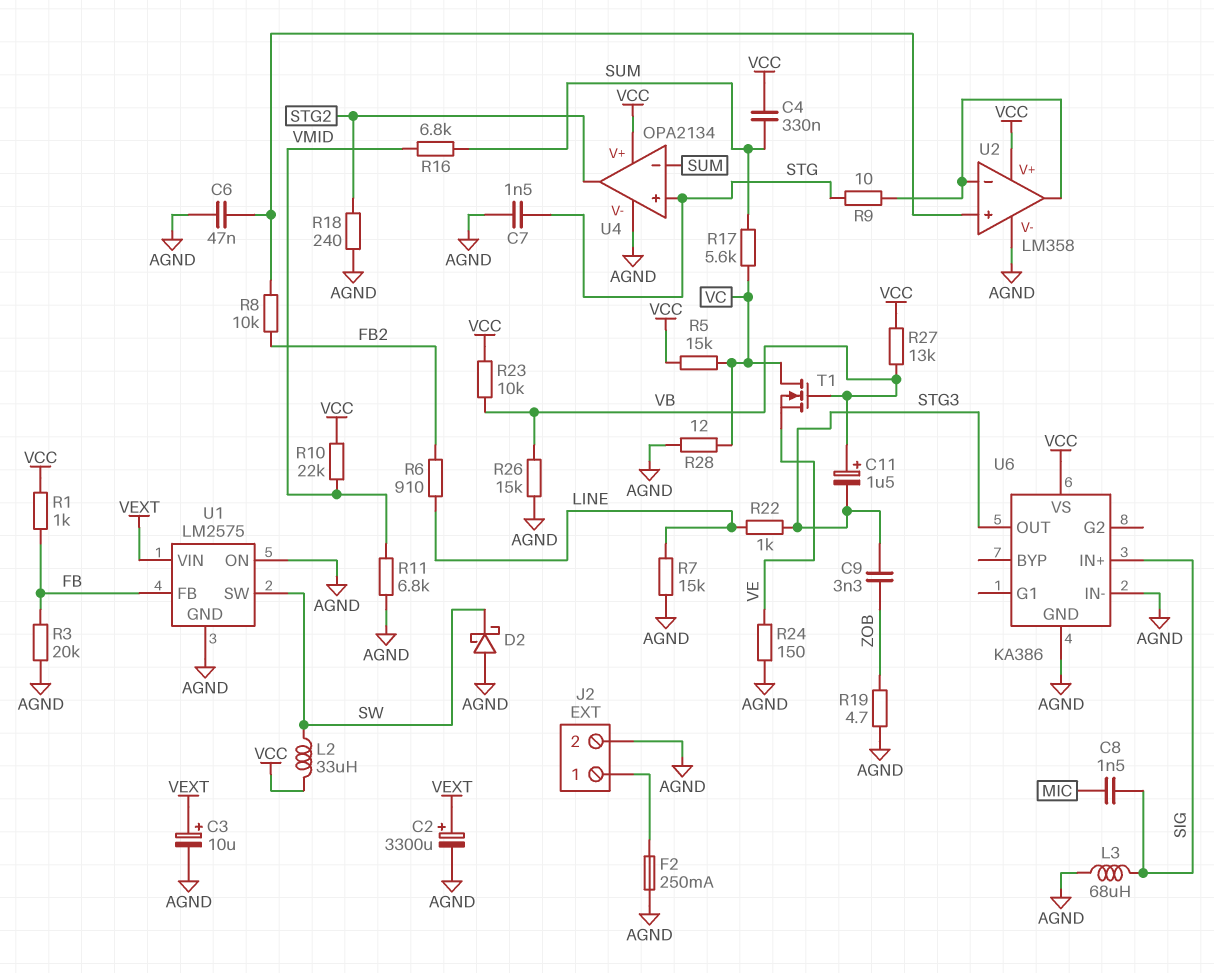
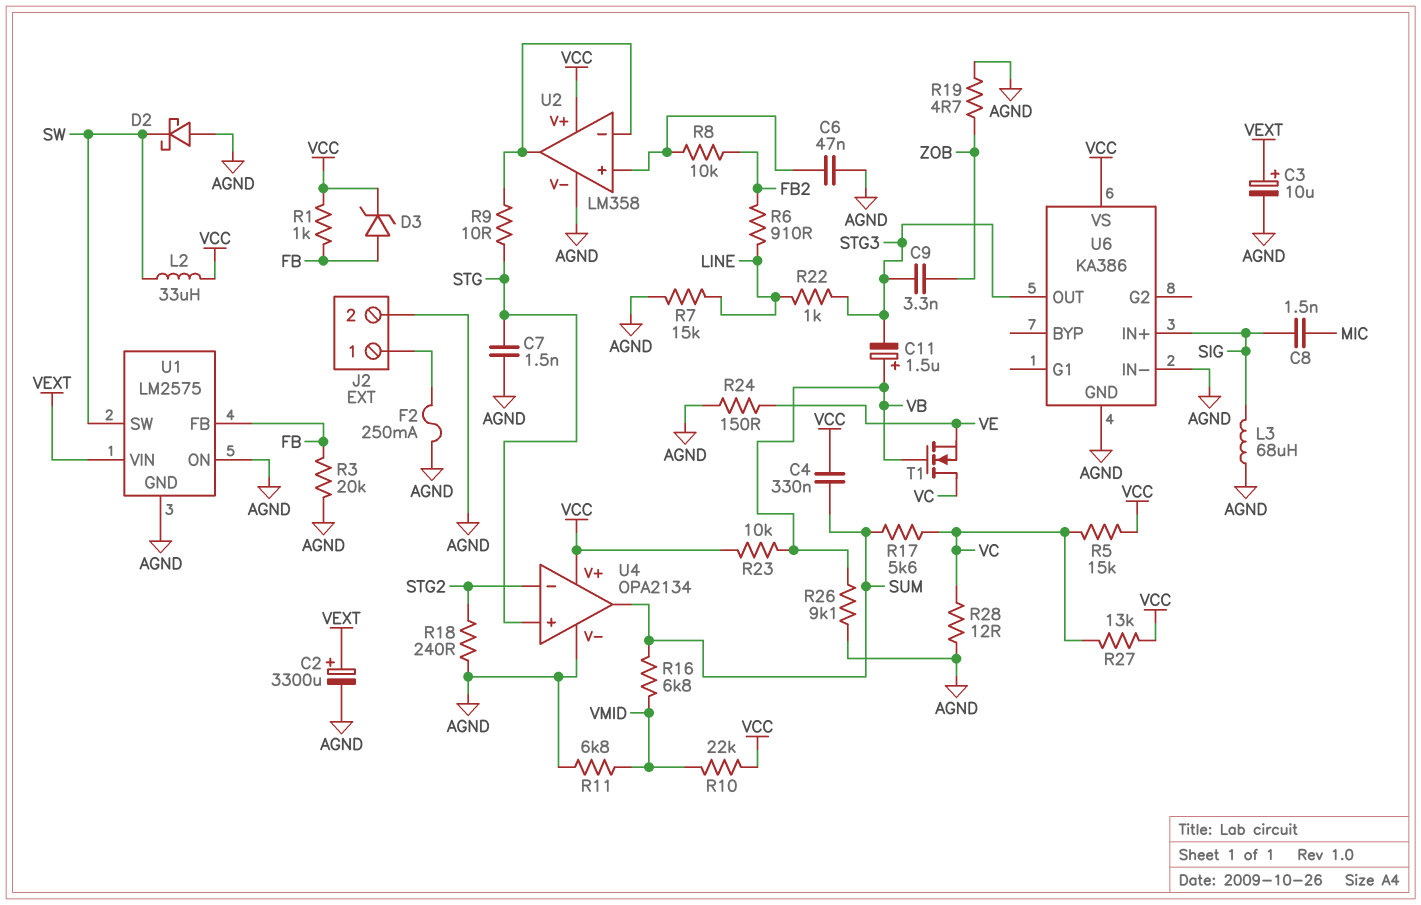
D3: none -> zener (A FB, K VCC)
R26: 15k (AGND, VB) -> 9.1k (AGND, VB)
R27: 13k (VB, VCC) -> 13k (VC, VCC)
U4 pin in-: SUM -> STG2
U4 pin out: STG2 -> SUM

